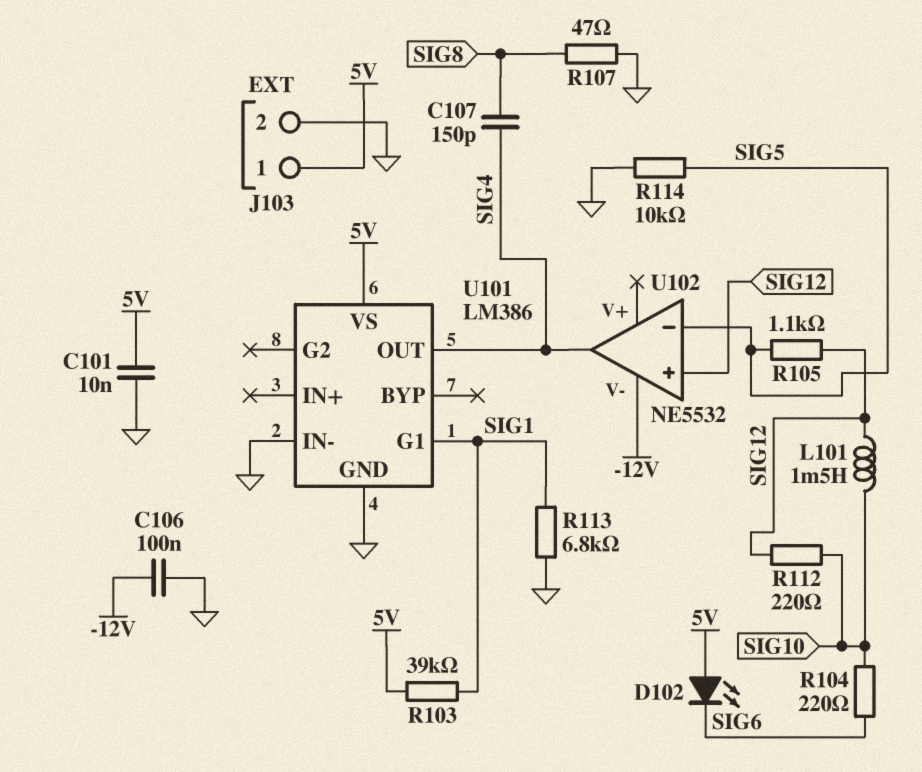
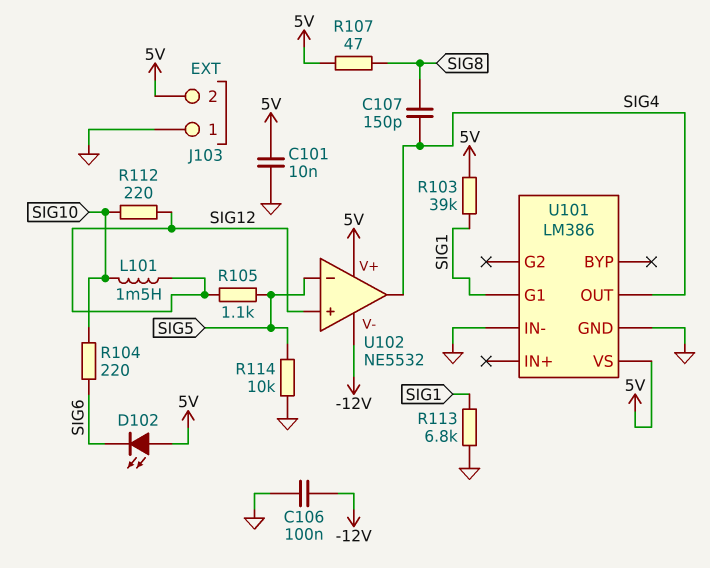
J103 pin 1: 5V -> GND
J103 pin 2: GND -> 5V
R107: 47 (GND, SIG8) -> 47 (5V, SIG8)
U102 pin V+: none -> 5V

